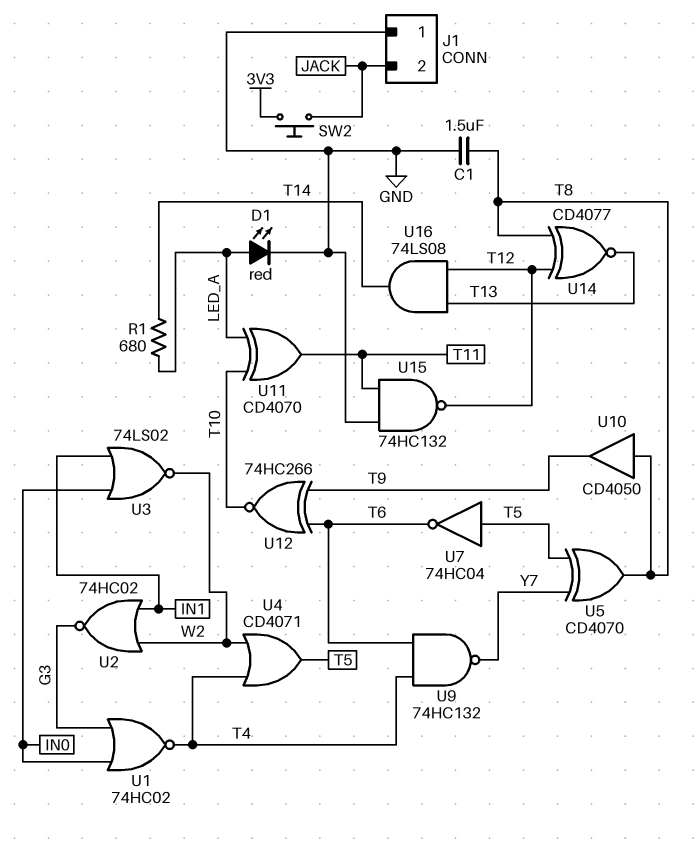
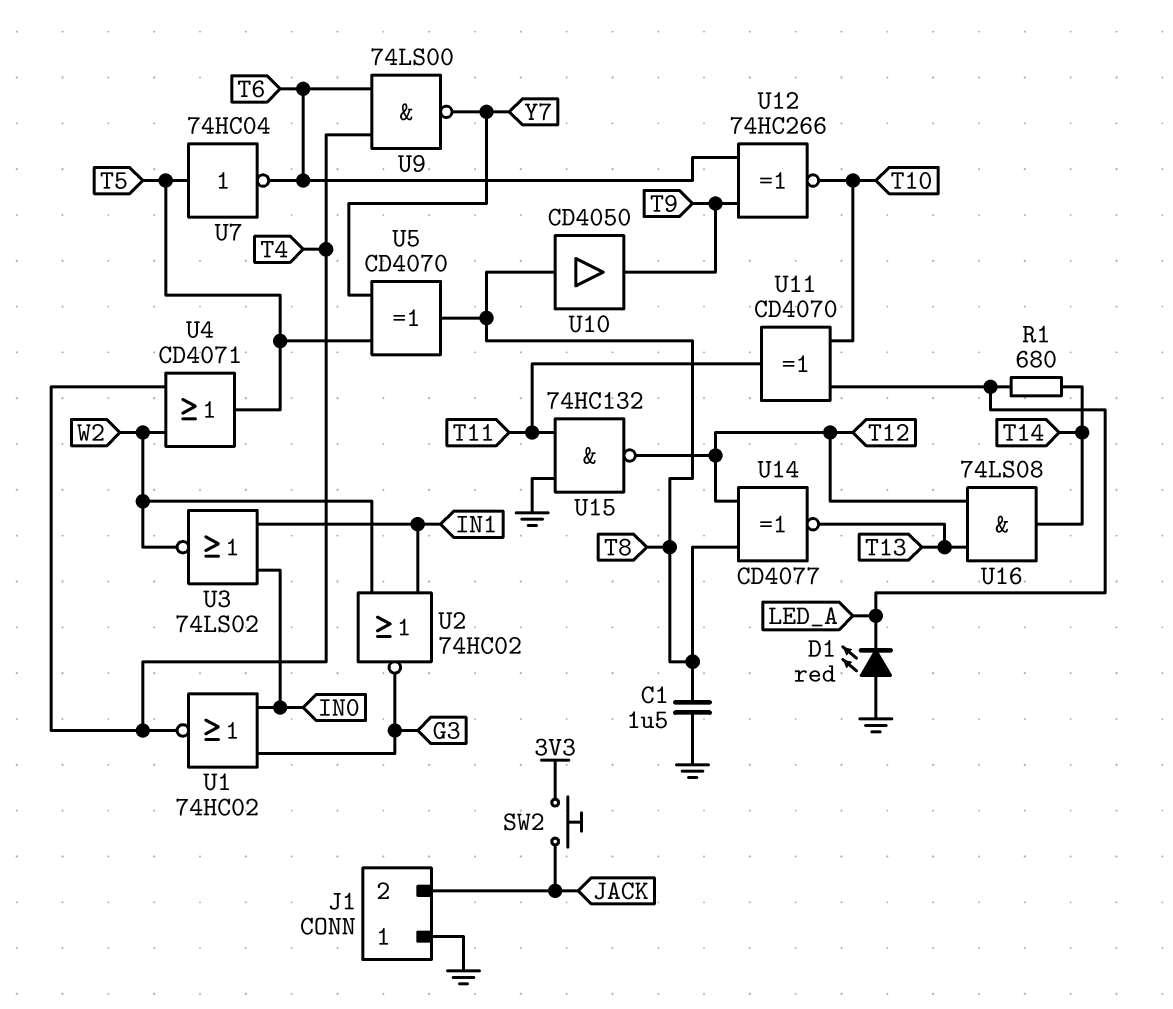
D1: LED red (A LED_A, K GND) -> LED red (A GND, K LED_A)
U9: NAND 74HC132 (in T4, in T6, out Y7) -> NAND 74LS00 (in T4, in T6, out Y7)

